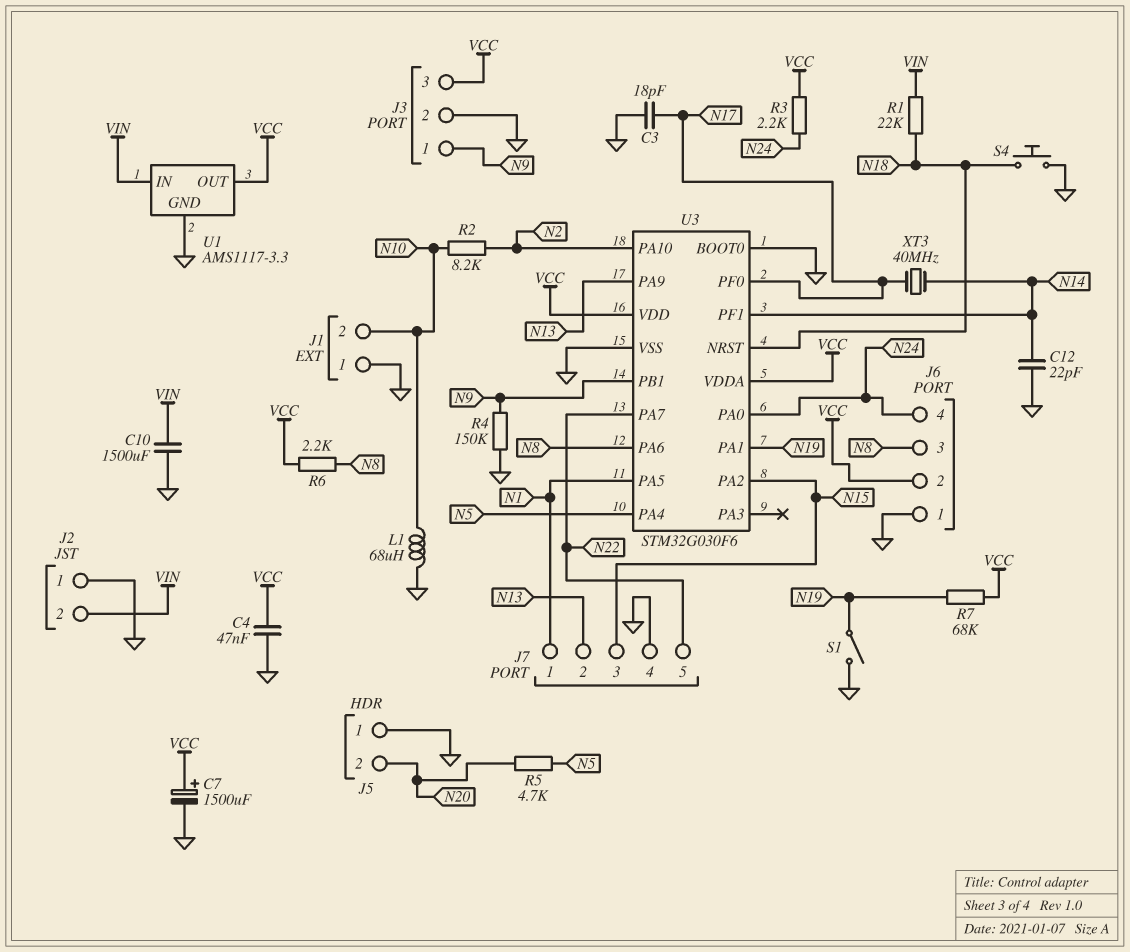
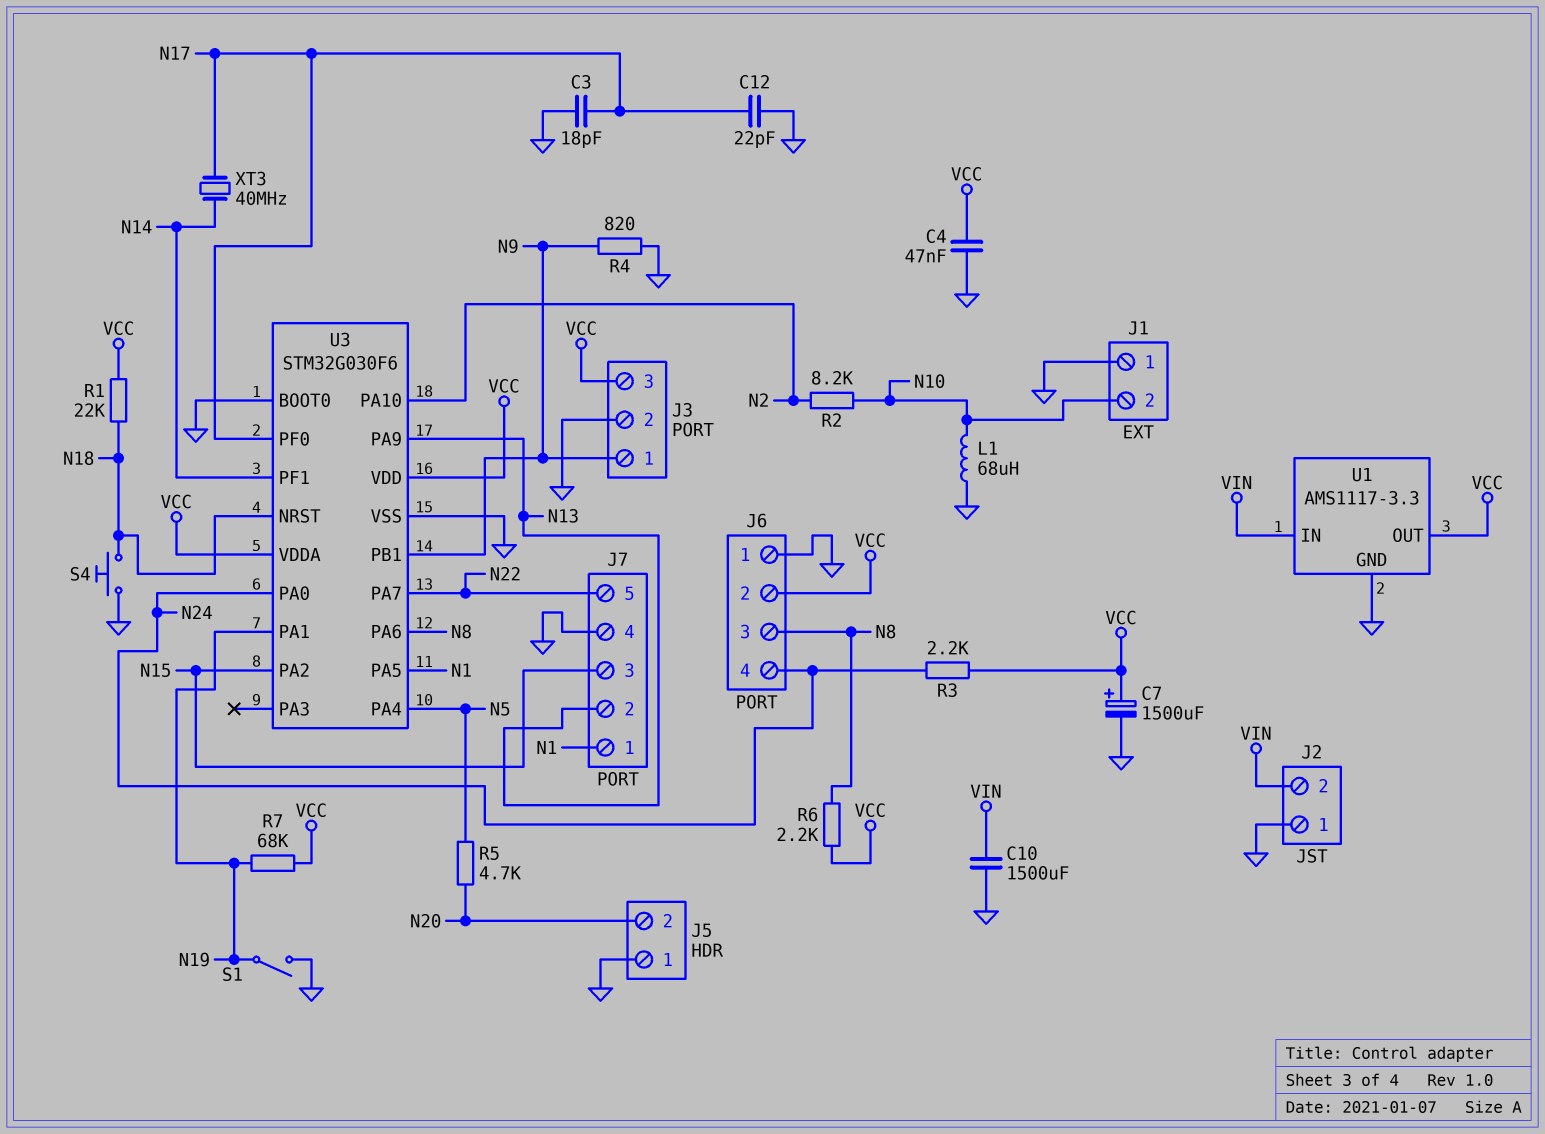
C12: 22pF (GND, N14) -> 22pF (GND, N17)
R1: 22k (N18, VIN) -> 22k (N18, VCC)
R4: 150k (GND, N9) -> 820 (GND, N9)

